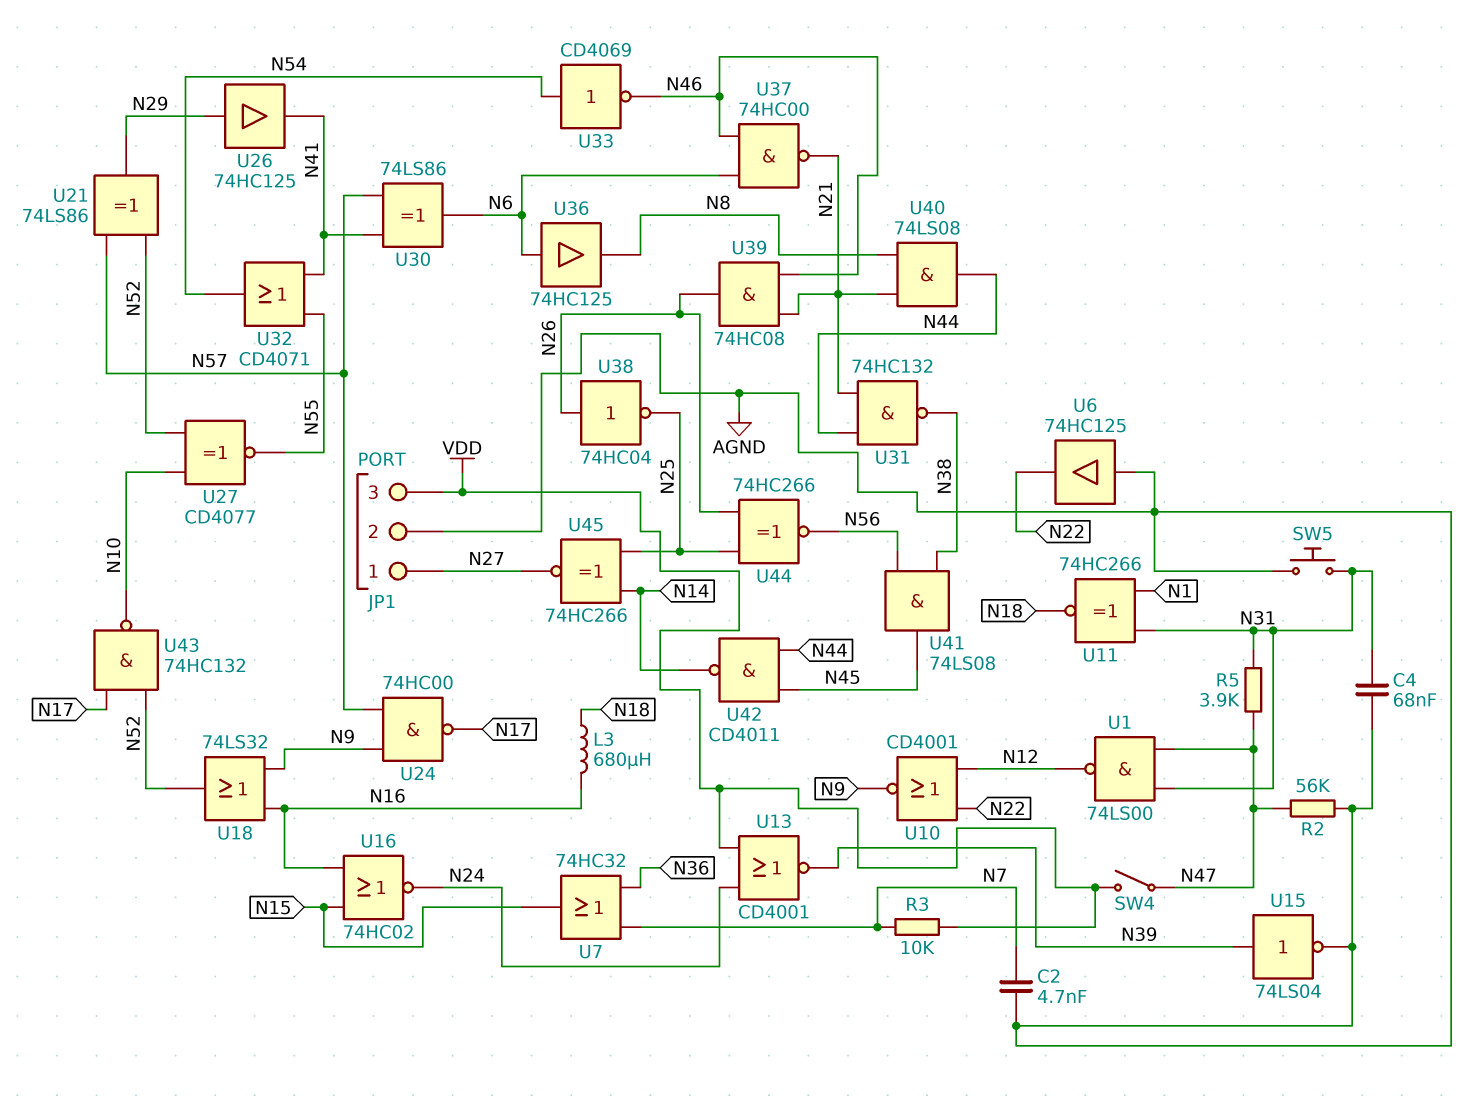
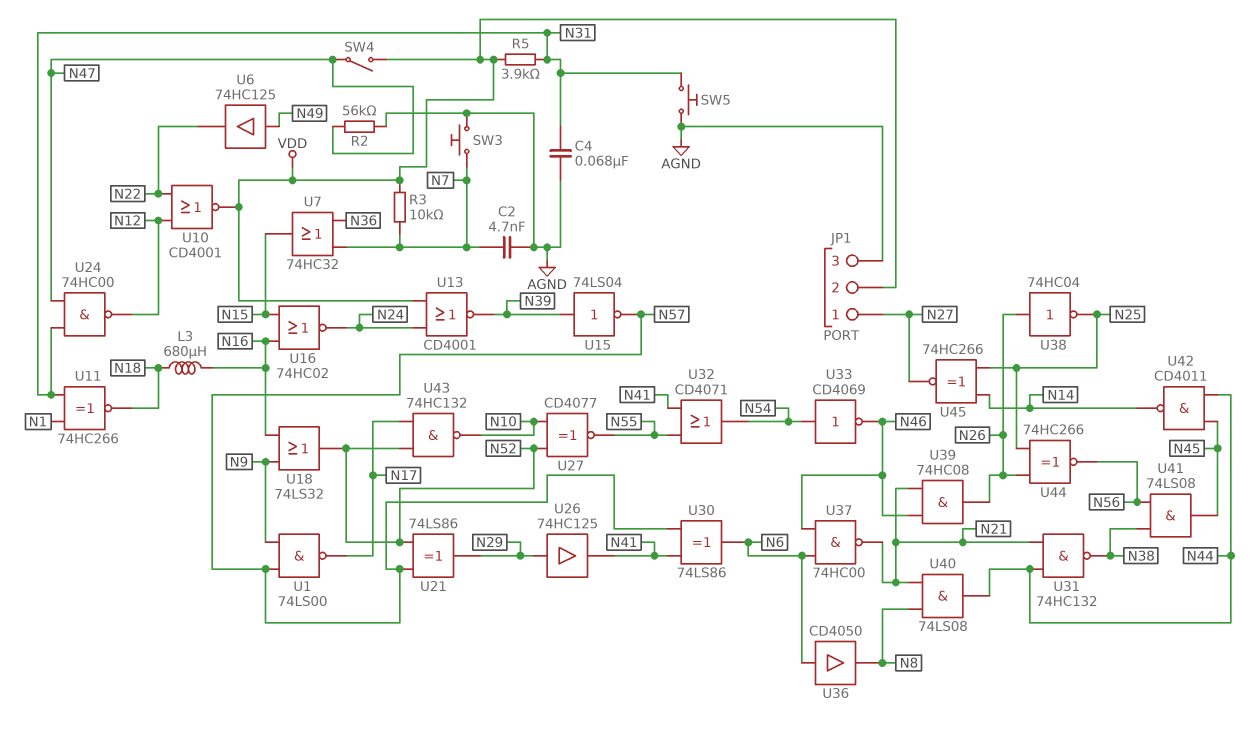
JP1 pin 2: AGND -> VDD
JP1 pin 3: VDD -> AGND
R5: 3.9k (N31, N47) -> 3.9k (N31, VDD)
SW3: none -> button (AGND, N7)
U1: NAND 74LS00 (in N31, in N47, out N12) -> NAND 74LS00 (in N9, in N57, out N17)
U6: buffer 74HC125 (in AGND, out N22) -> buffer 74HC125 (in N49, out N22)
U10: NOR CD4001 (in N12, in N22, out N9) -> NOR CD4001 (in N12, in N22, out VDD)
U15: NOT 74LS04 (in N39, out AGND) -> NOT 74LS04 (in N39, out N57)
U24: NAND 74HC00 (in N9, in N57, out N17) -> NAND 74HC00 (in N31, in N47, out N12)
U36: buffer 74HC125 (in N6, out N8) -> buffer CD4050 (in N6, out N8)

